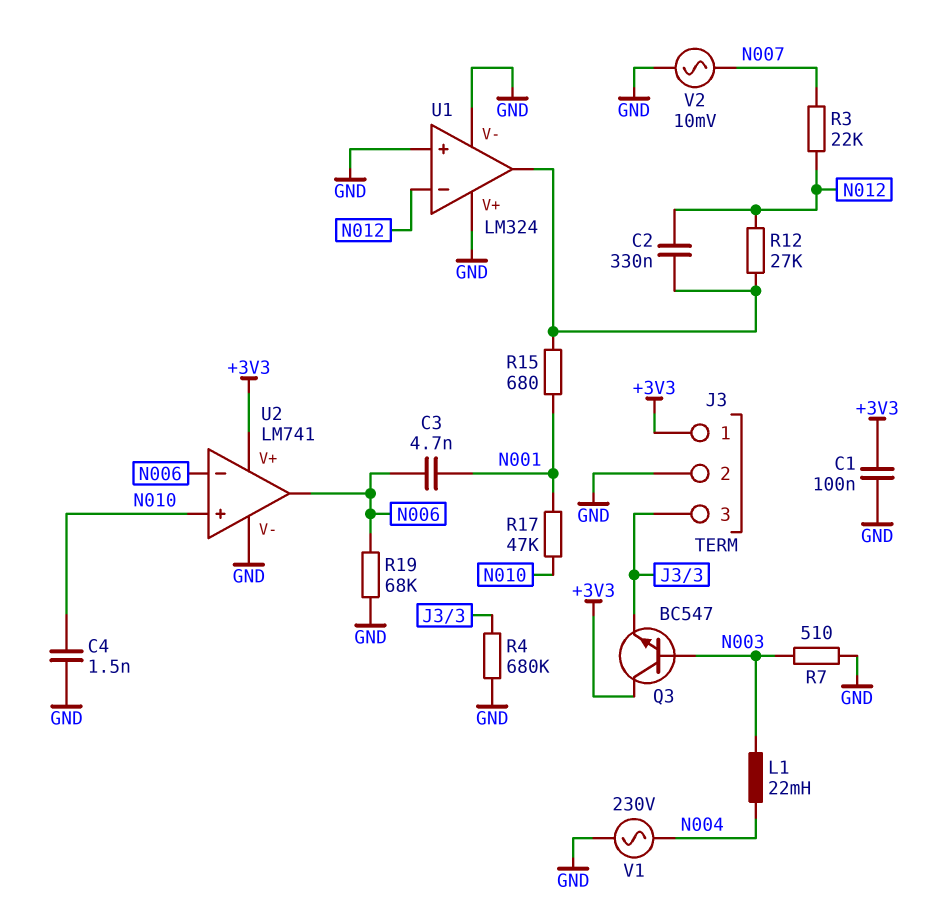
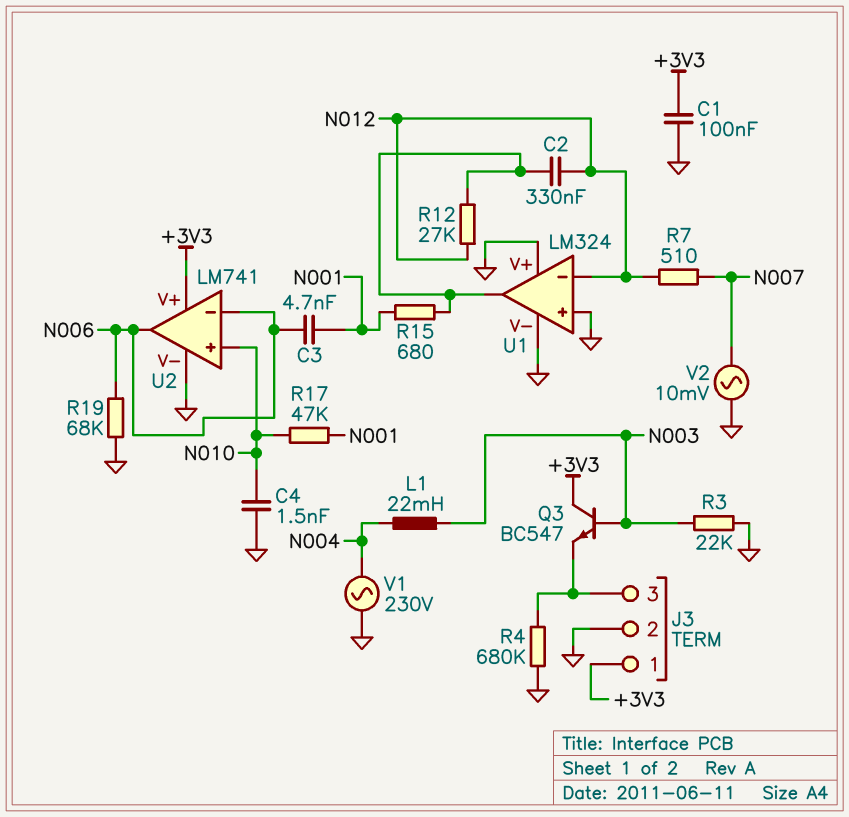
R3: 22k (N007, N012) -> 22k (GND, N003)
R7: 510 (GND, N003) -> 510 (N007, N012)

